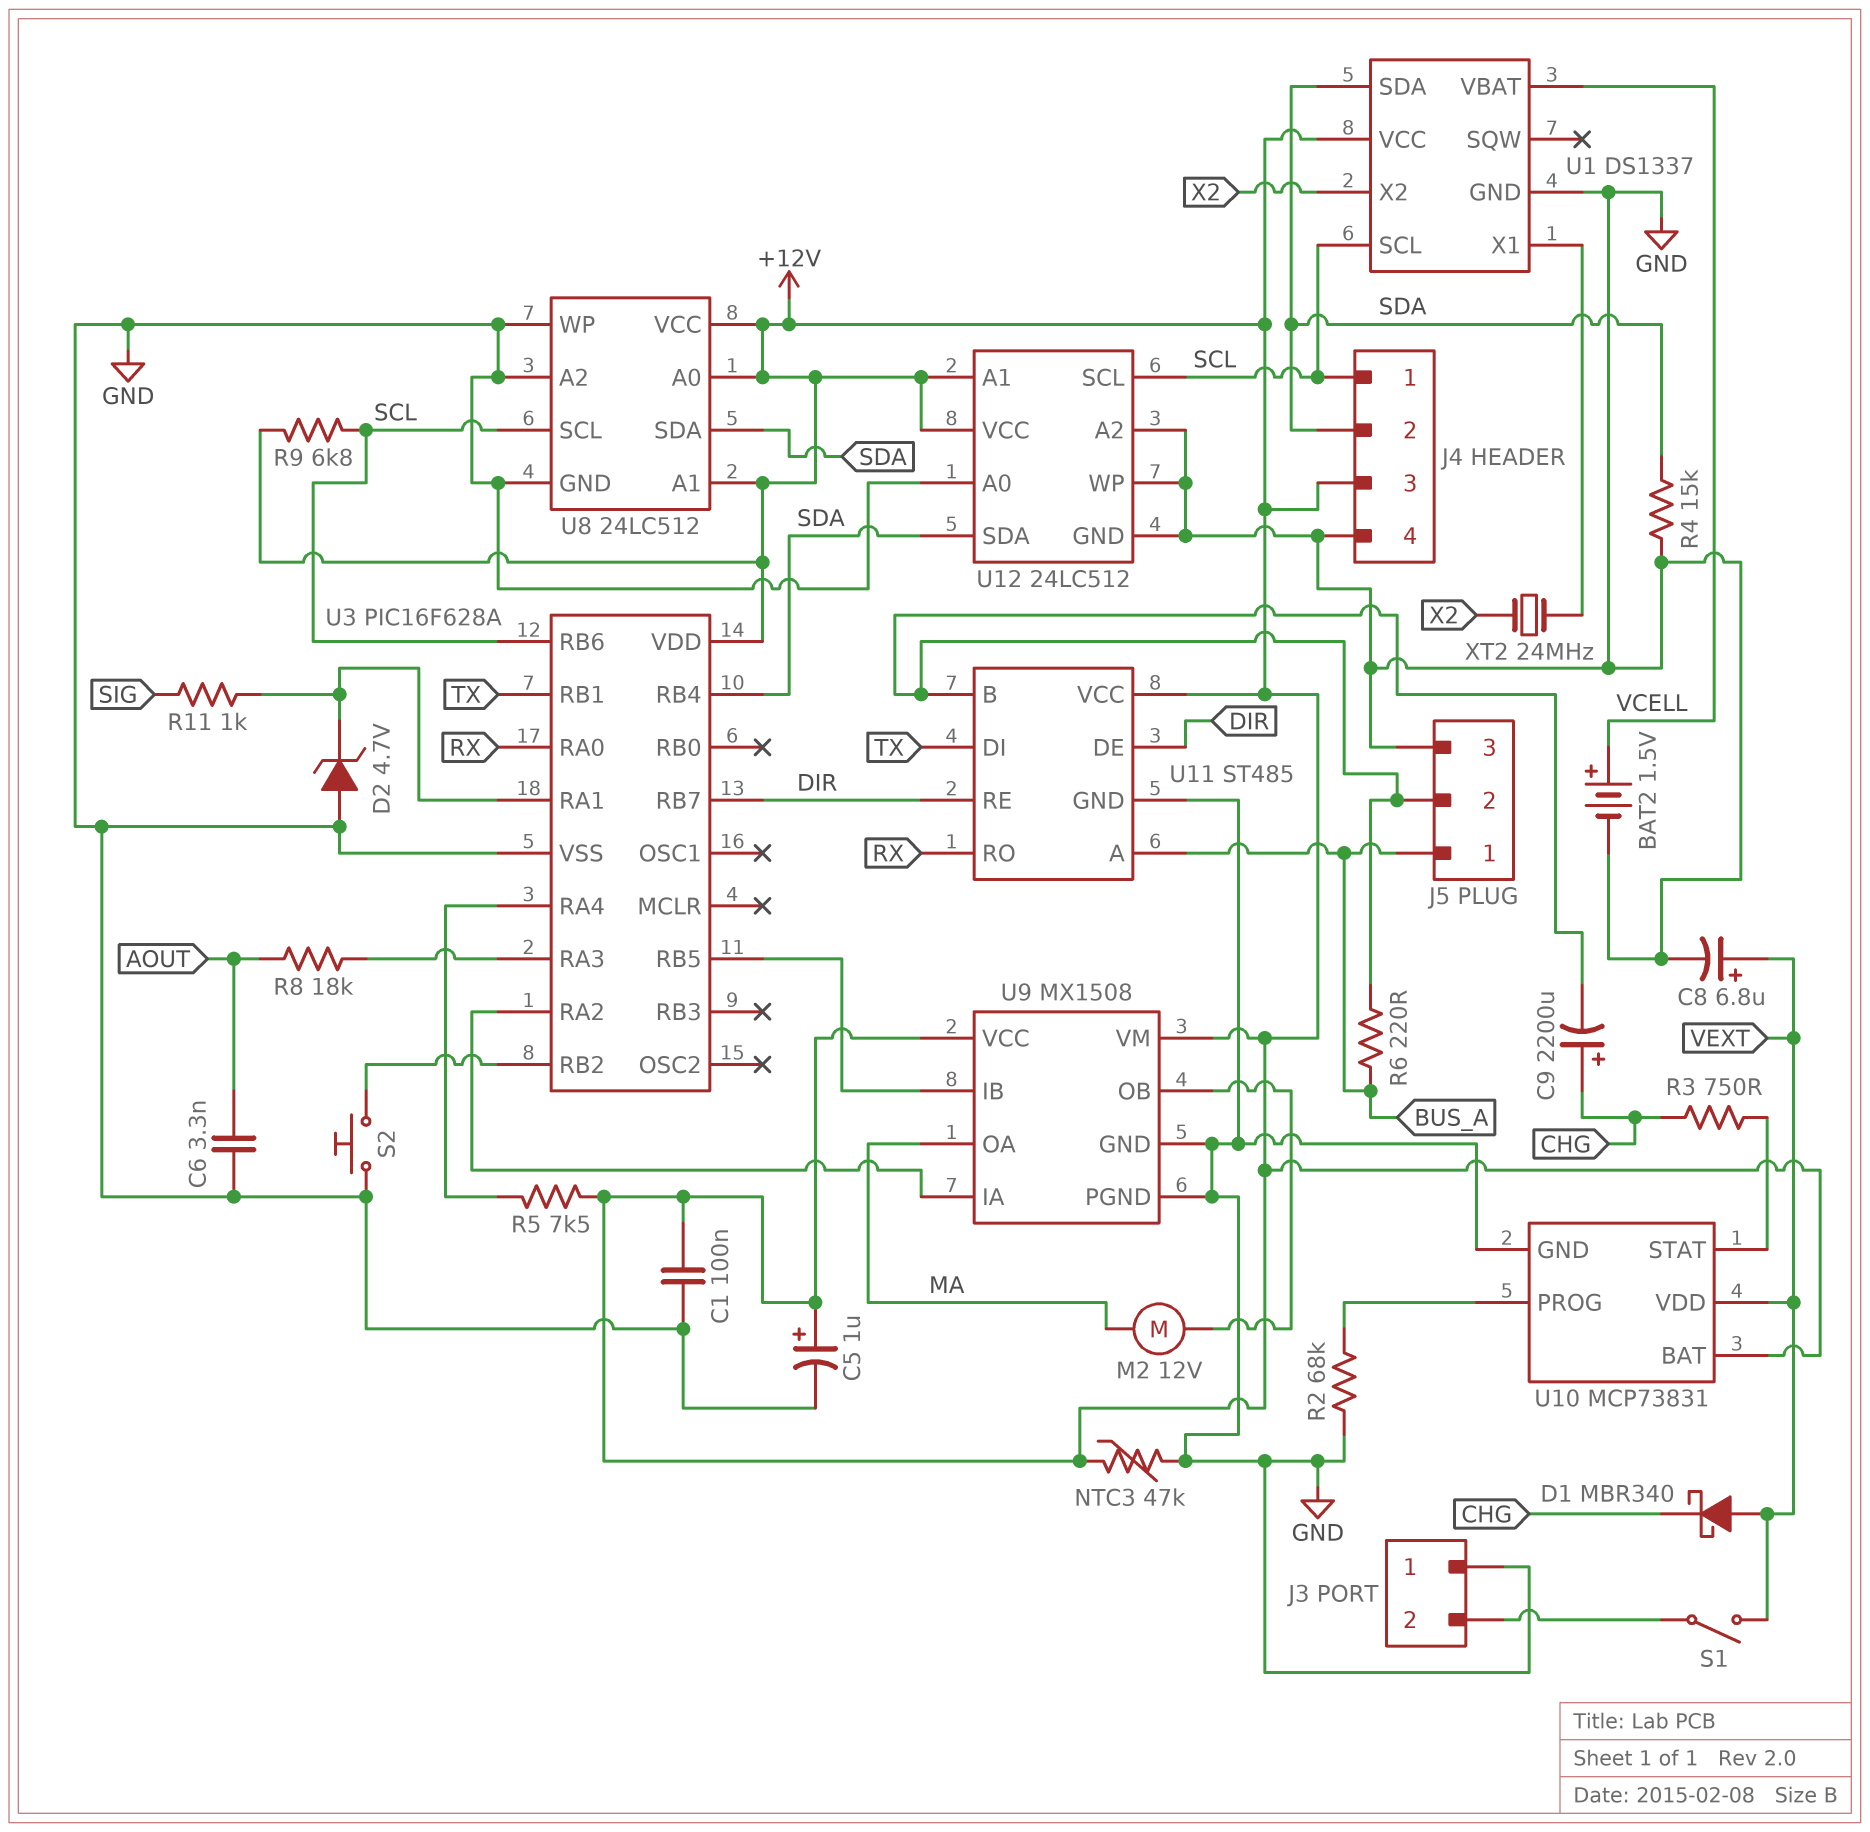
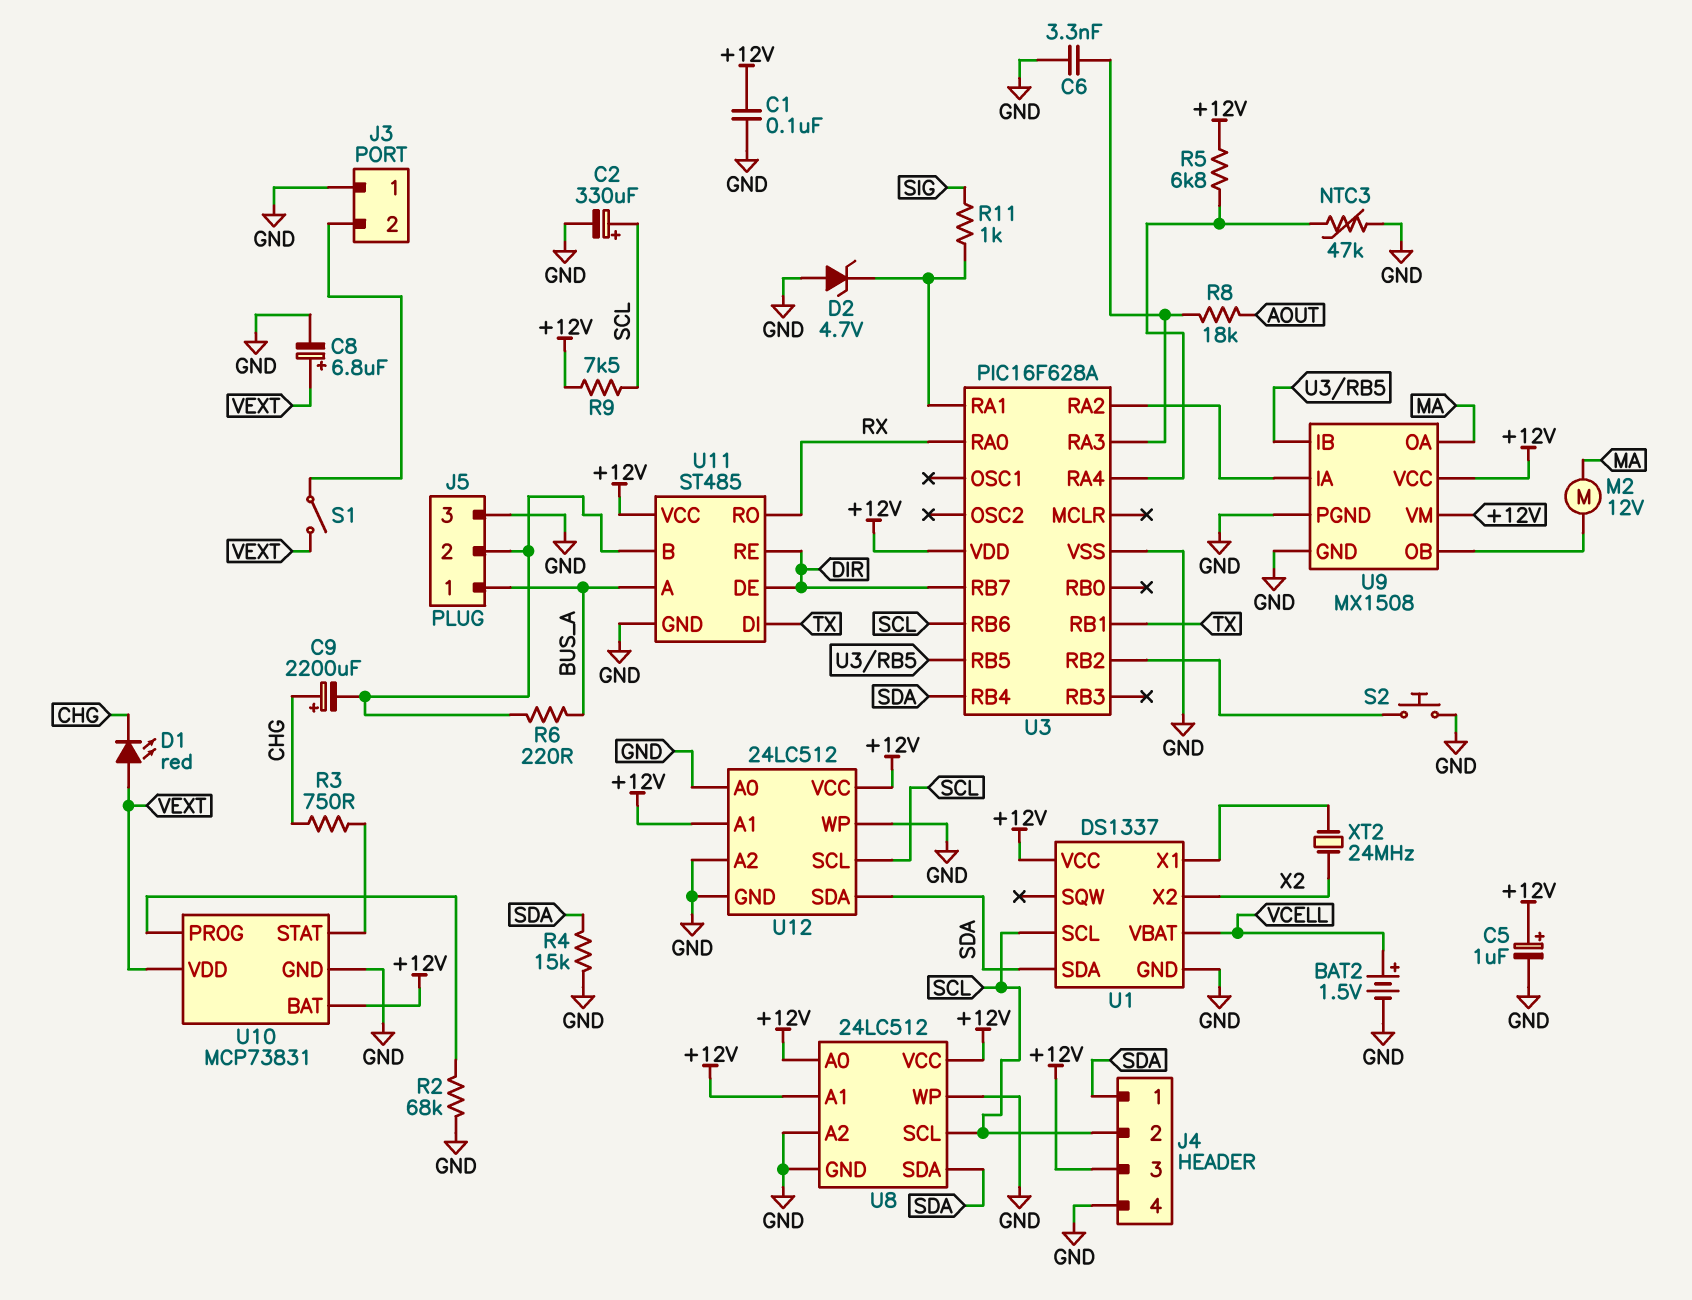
C2: none -> 330uF (plus SCL, minus GND)
C6: 3.3nF (AOUT, GND) -> 3.3nF (GND, U3/RA3)
D1: schottky MBR340 (A VEXT, K CHG) -> LED red (A VEXT, K CHG)
J4 pin 1: SCL -> SDA
J4 pin 2: SDA -> SCL
NTC3: 47k (+12V, GND) -> 47k (GND, U3/RA4)
R5: 7.5k (+12V, U3/RA4) -> 6.8k (+12V, U3/RA4)
R9: 6.8k (+12V, SCL) -> 7.5k (+12V, SCL)

